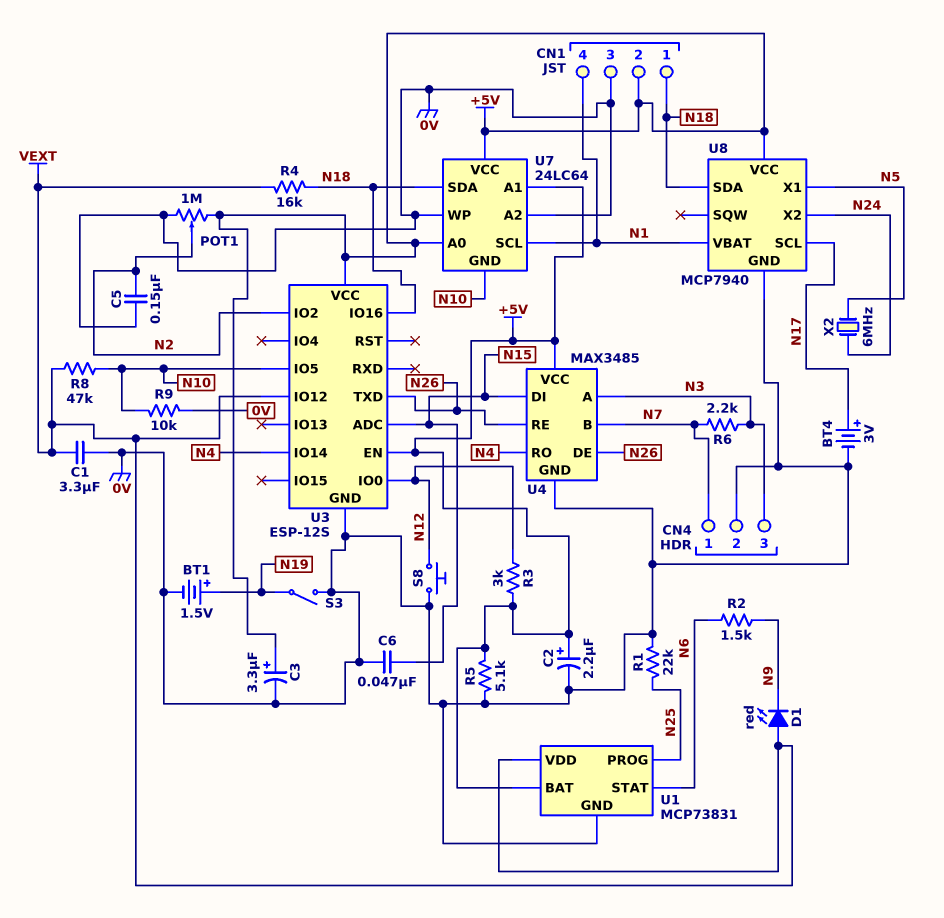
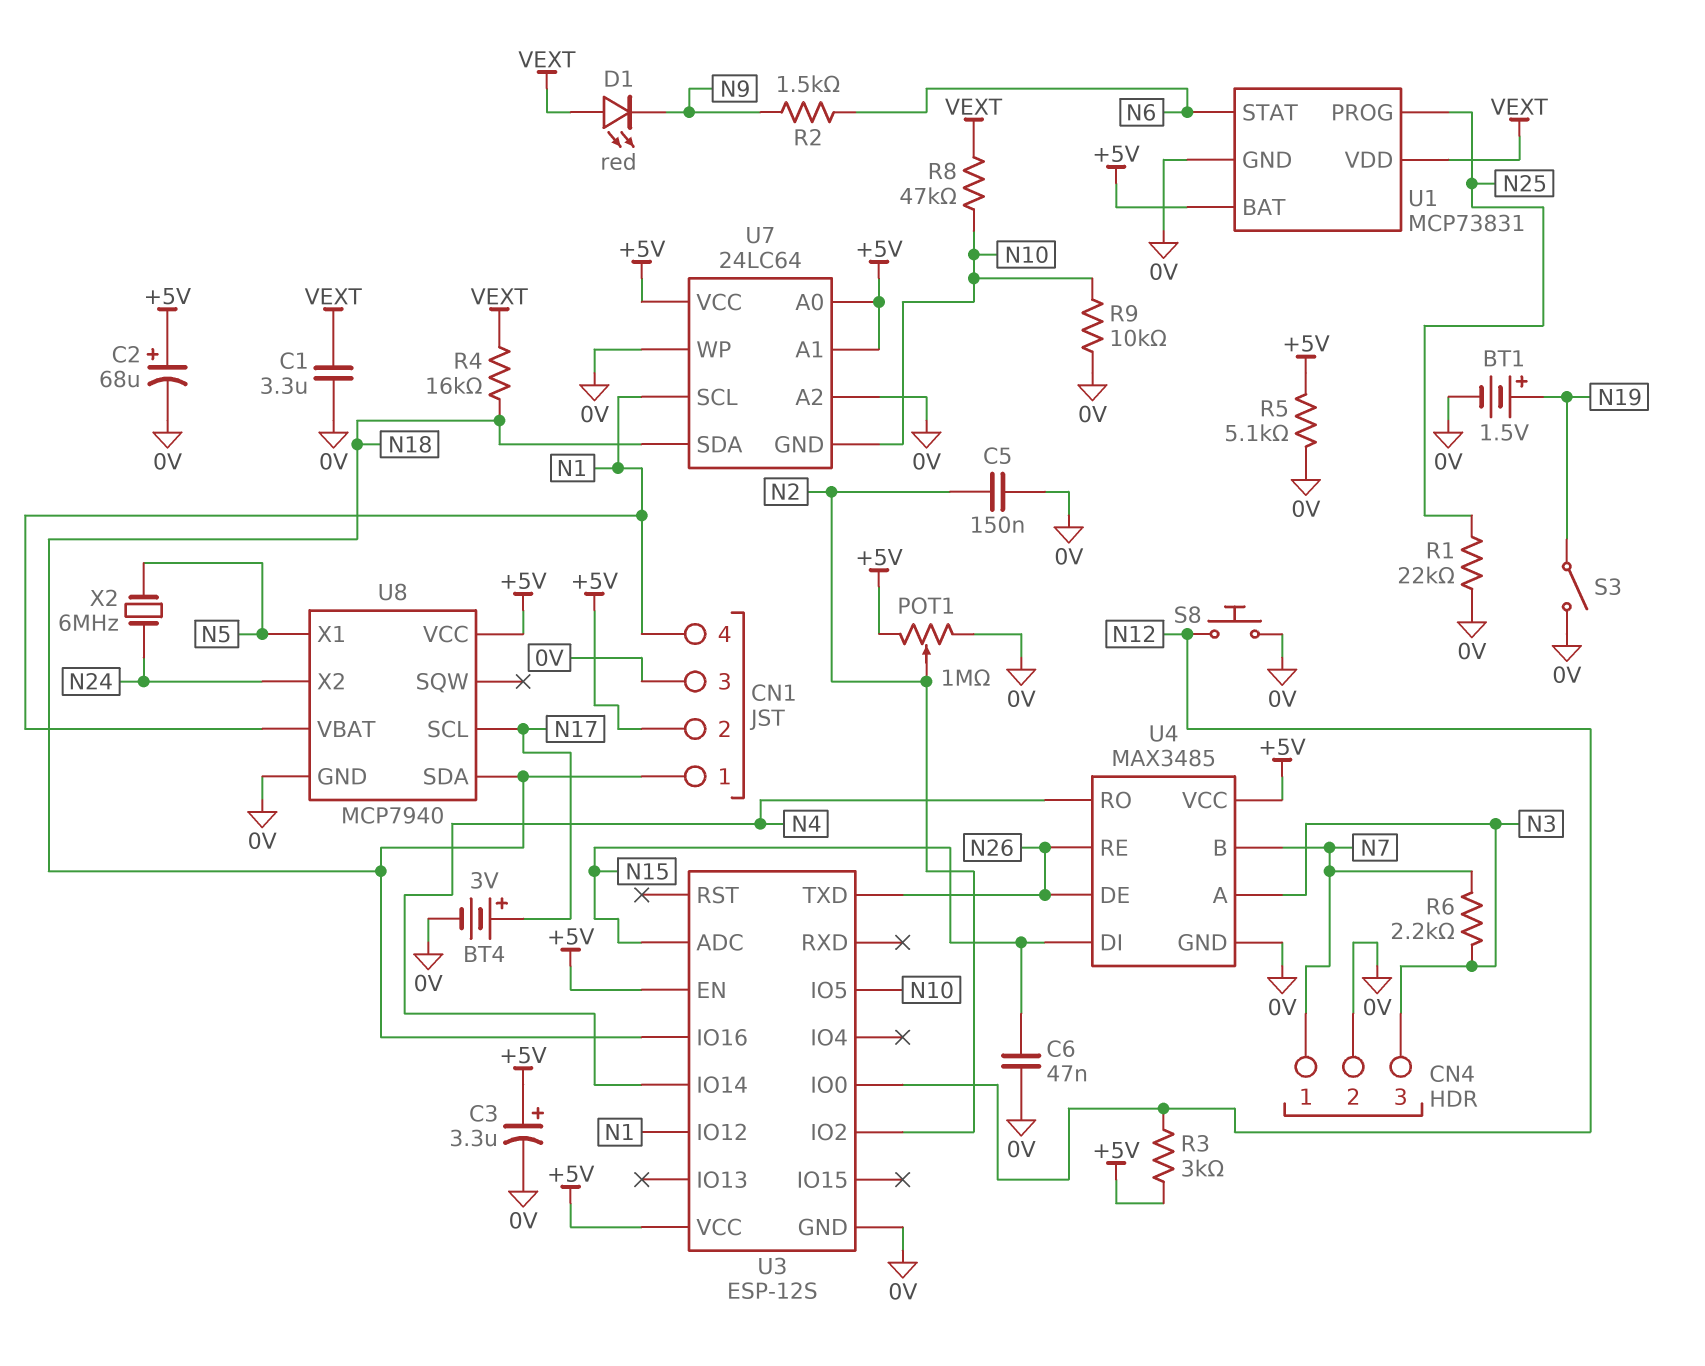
C2: 2.2uF (plus +5V, minus 0V) -> 68uF (plus +5V, minus 0V)
U3 pin IO12: VEXT -> N1

